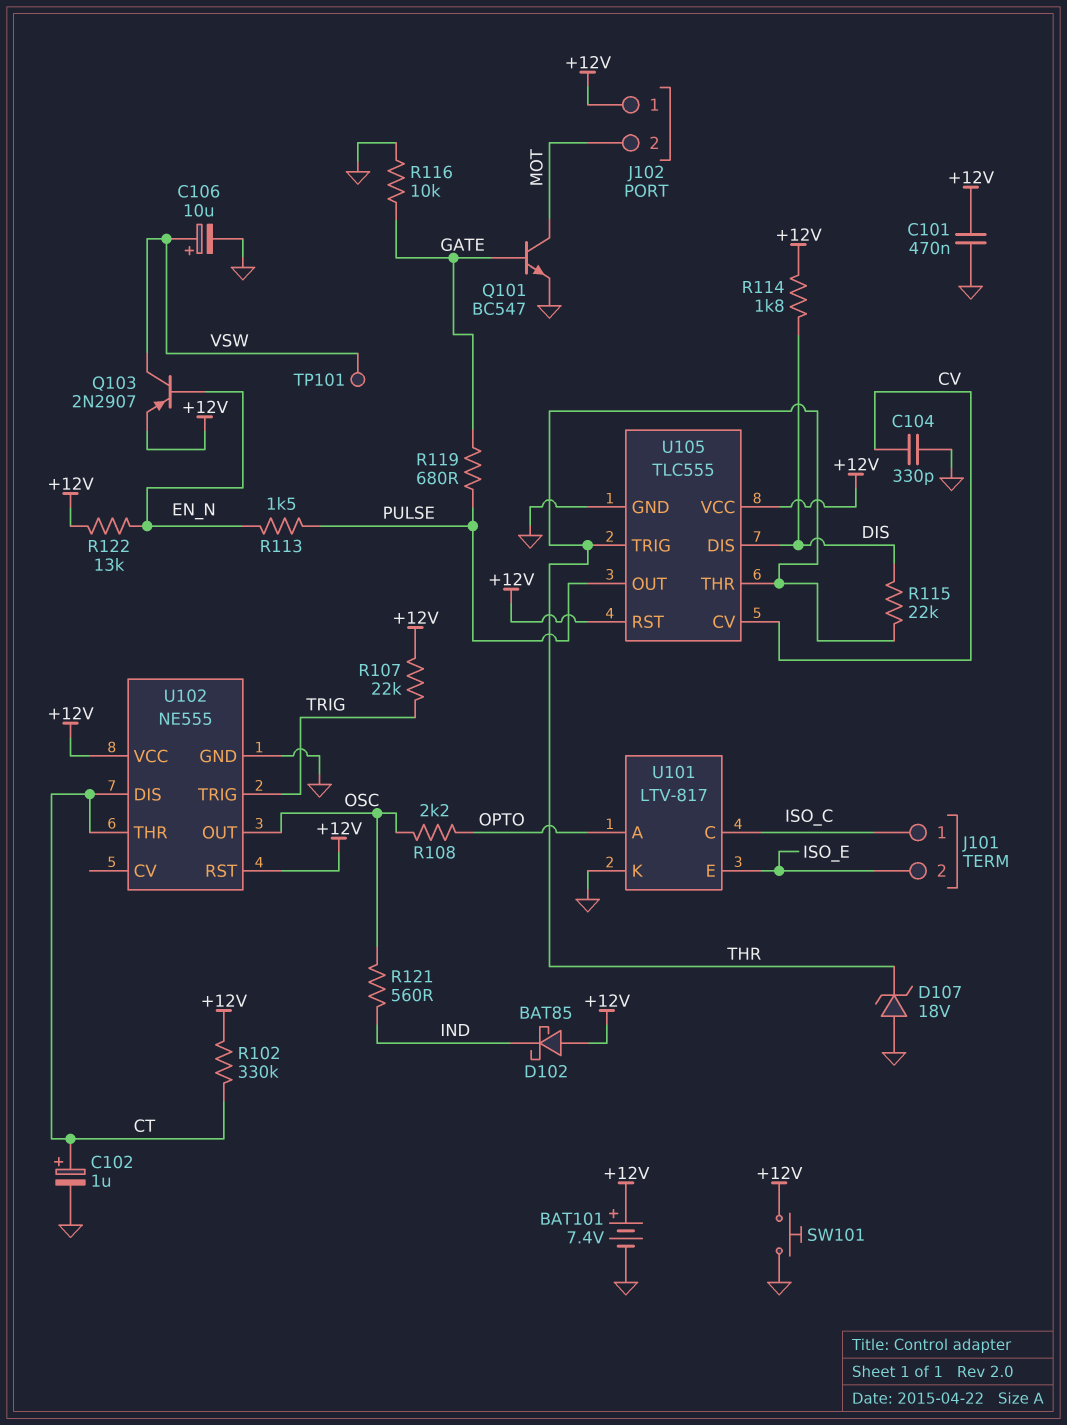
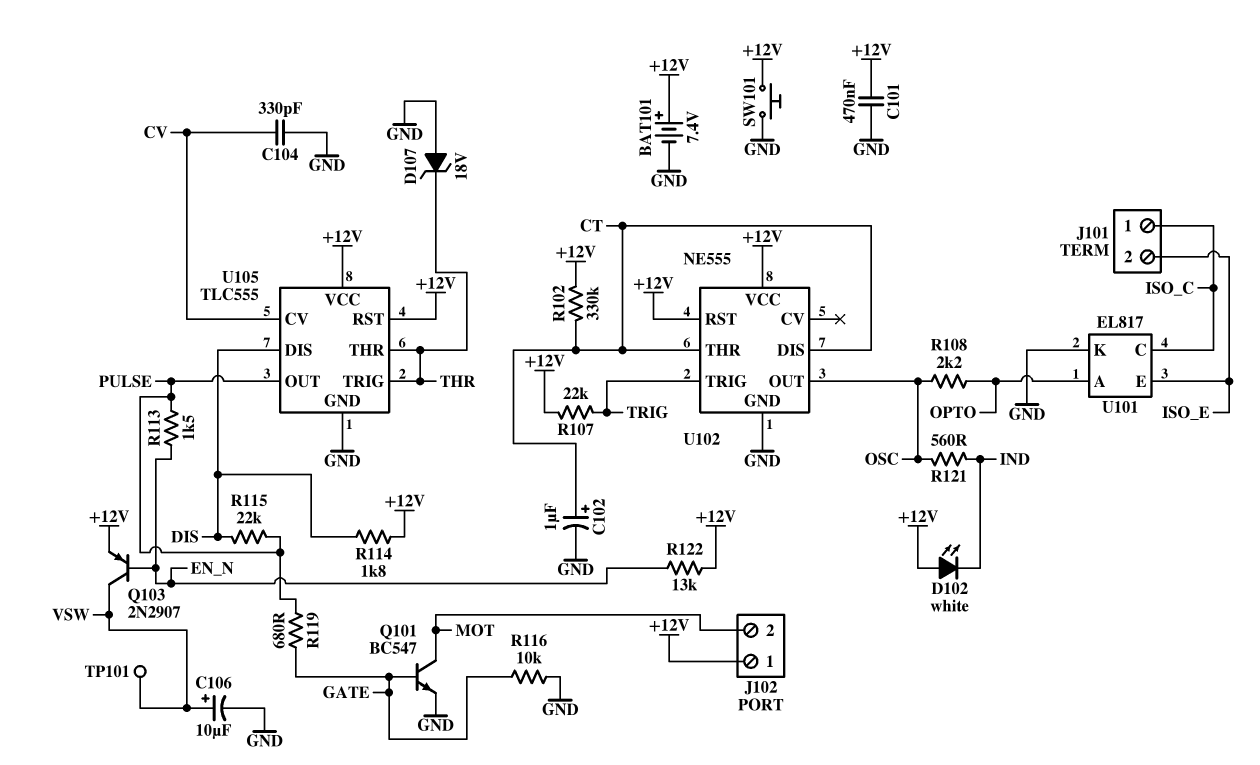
D102: schottky BAT85 (A +12V, K IND) -> LED white (A +12V, K IND)
R115: 22k (DIS, THR) -> 22k (DIS, PULSE)
U101: LTV-817 -> EL817

